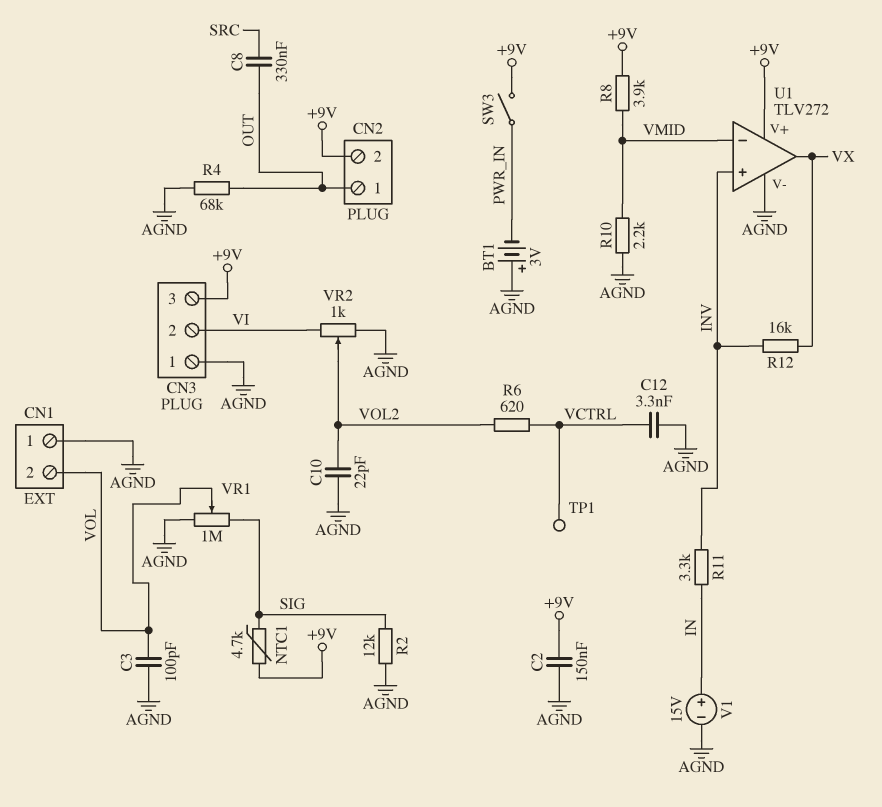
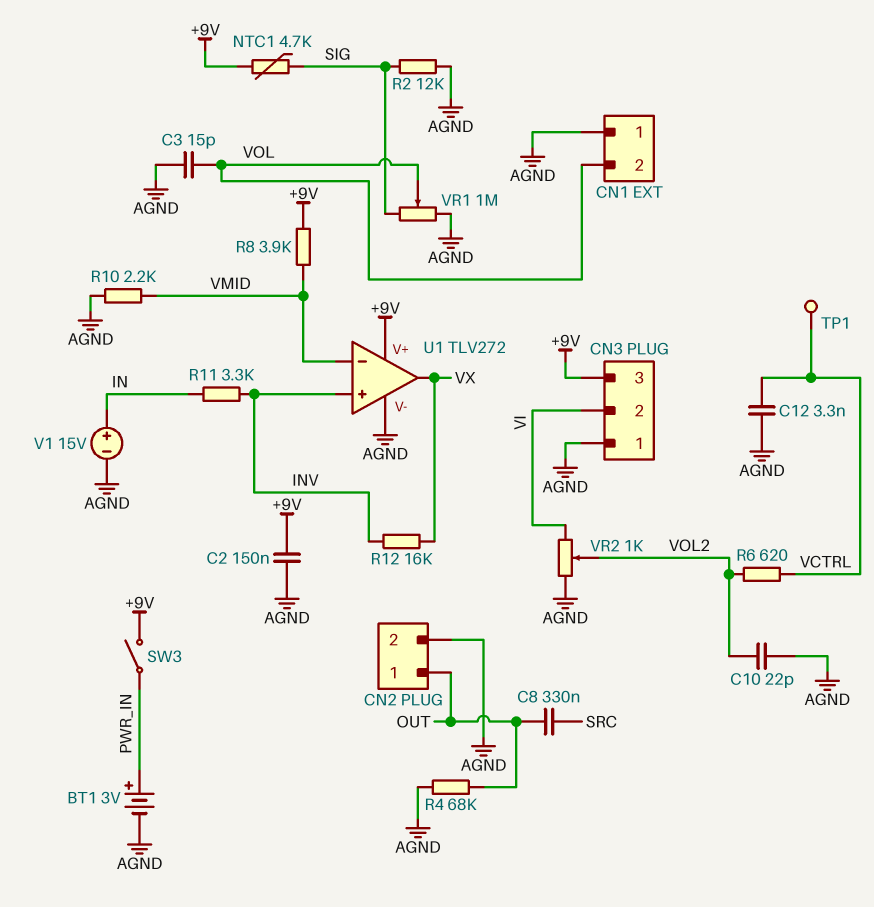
BT1: 3V (plus AGND, minus PWR_IN) -> 3V (plus PWR_IN, minus AGND)
C3: 100pF (AGND, VOL) -> 15pF (AGND, VOL)
CN2 pin 2: +9V -> AGND

